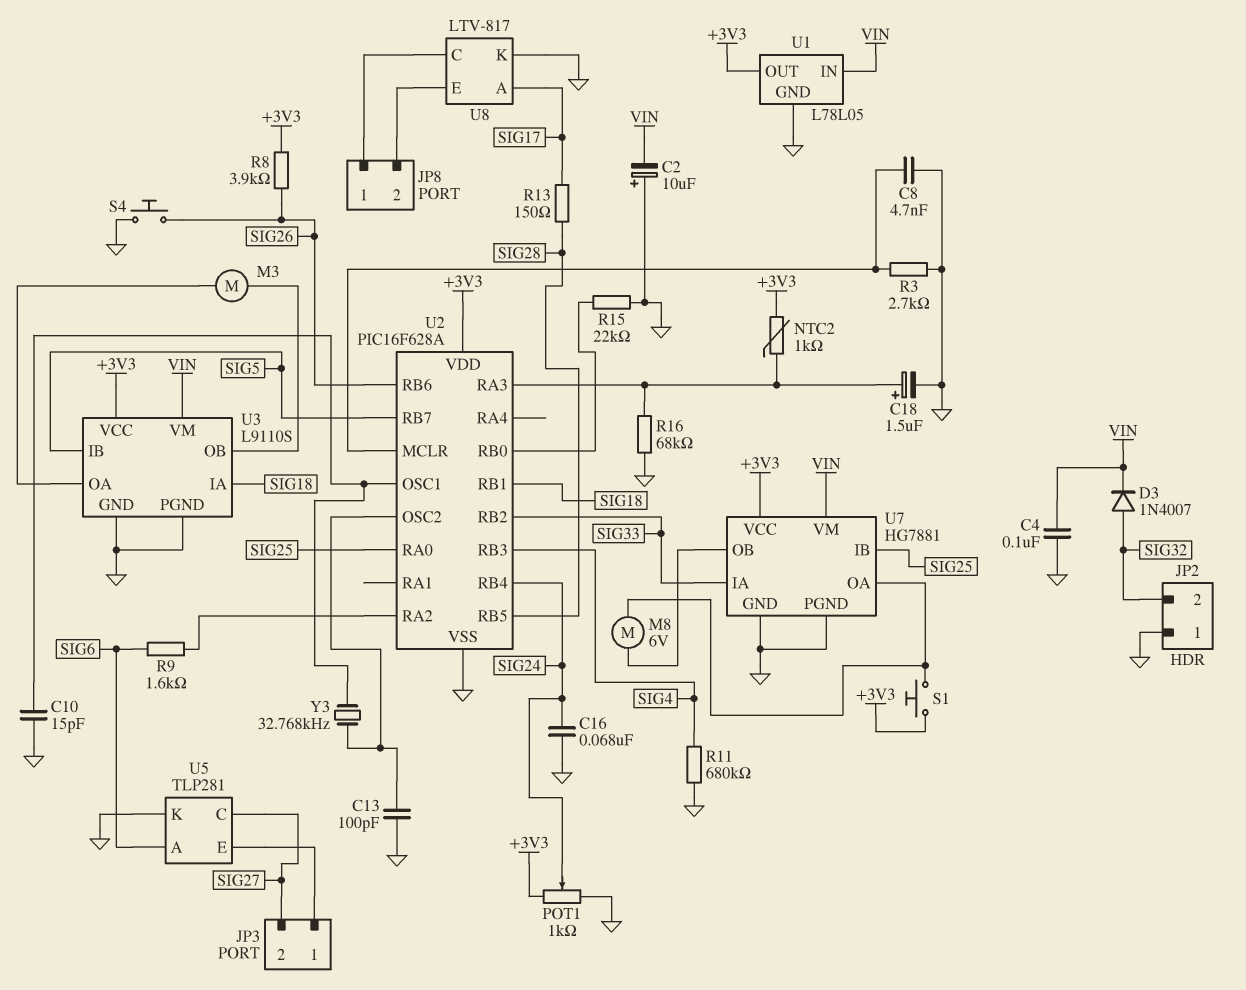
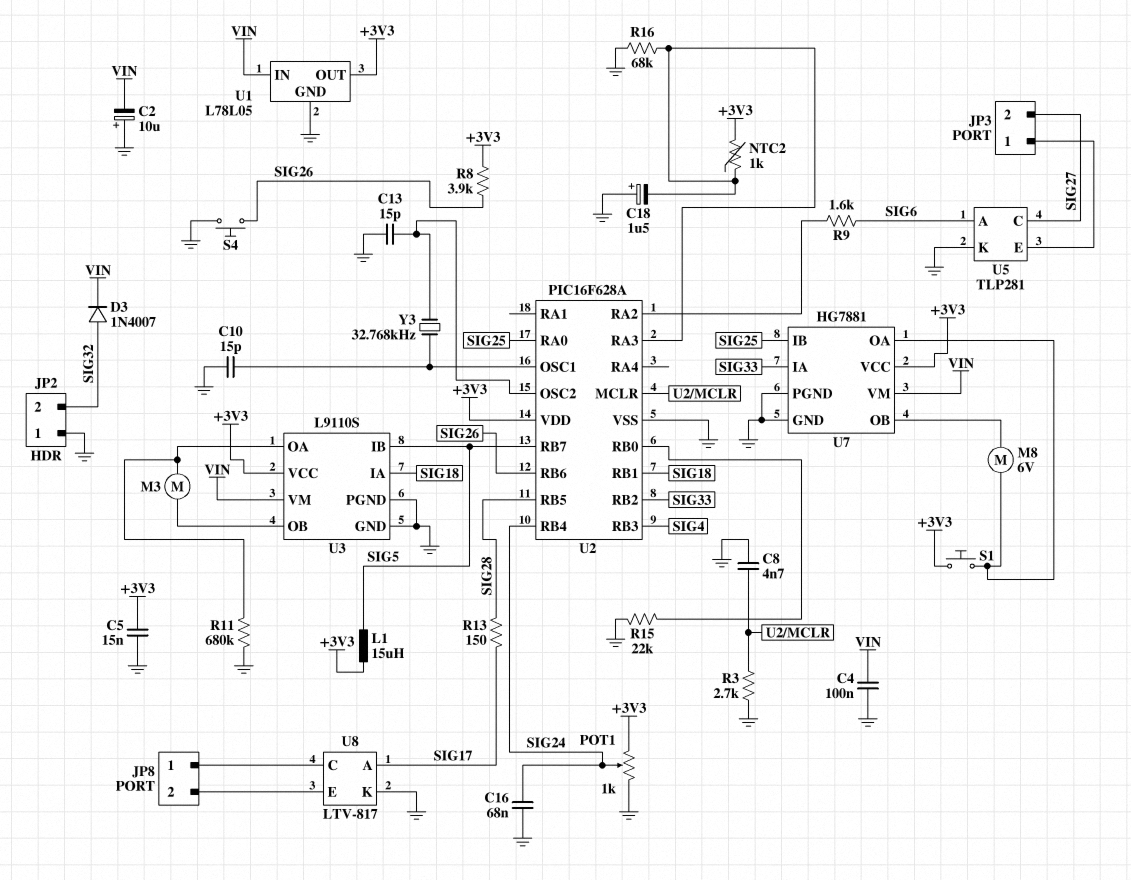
C5: none -> 15nF (+3V3, GND)
C13: 100pF (GND, U2/OSC2) -> 15pF (GND, U2/OSC2)
C18: 1.5uF (plus U2/RA3, minus GND) -> 1.5uF (plus GND, minus U2/RA3)
L1: none -> 15uH (+3V3, SIG5)
R11: 680k (GND, SIG4) -> 680k (GND, U3/OA)

